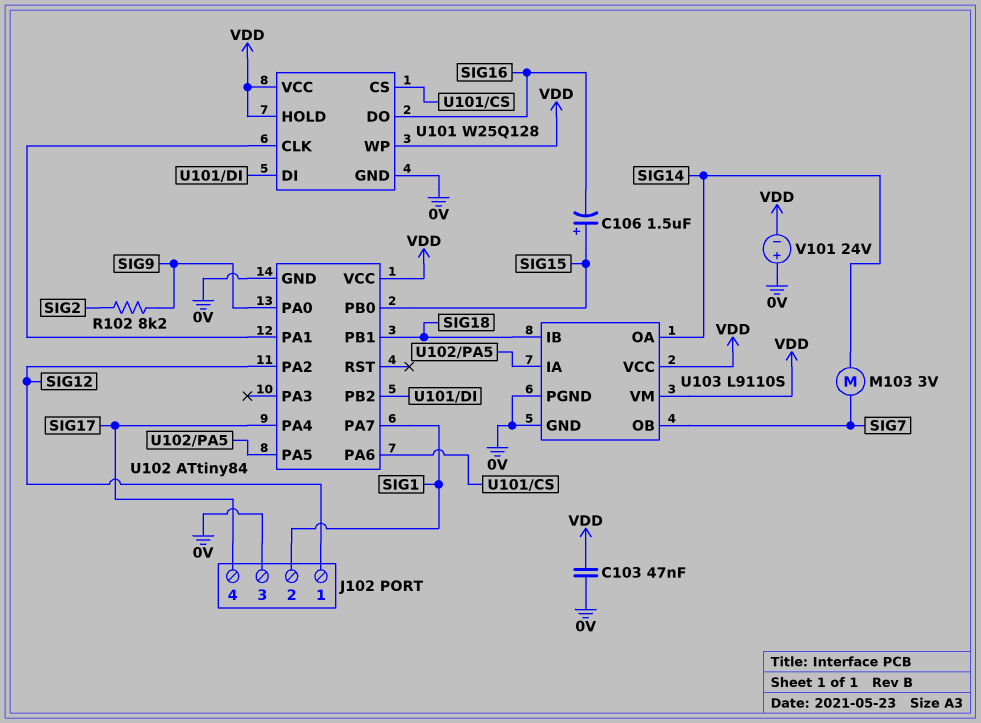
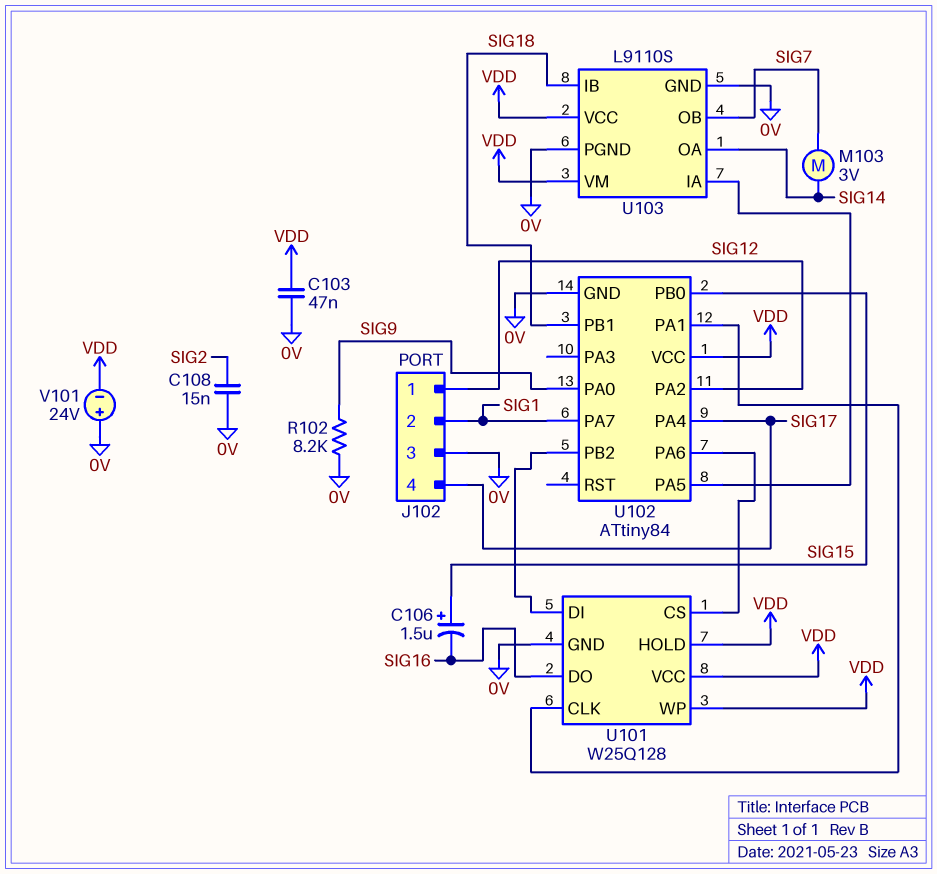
C108: none -> 15nF (0V, SIG2)
R102: 8.2k (SIG2, SIG9) -> 8.2k (0V, SIG9)

